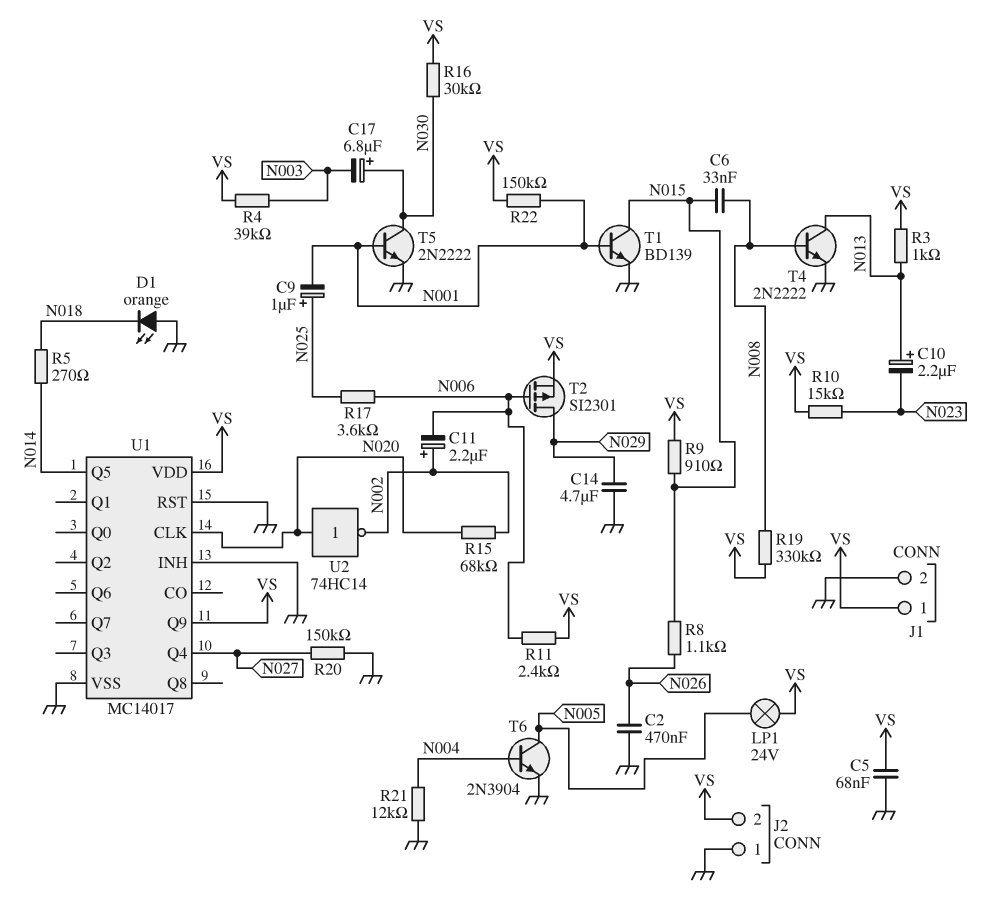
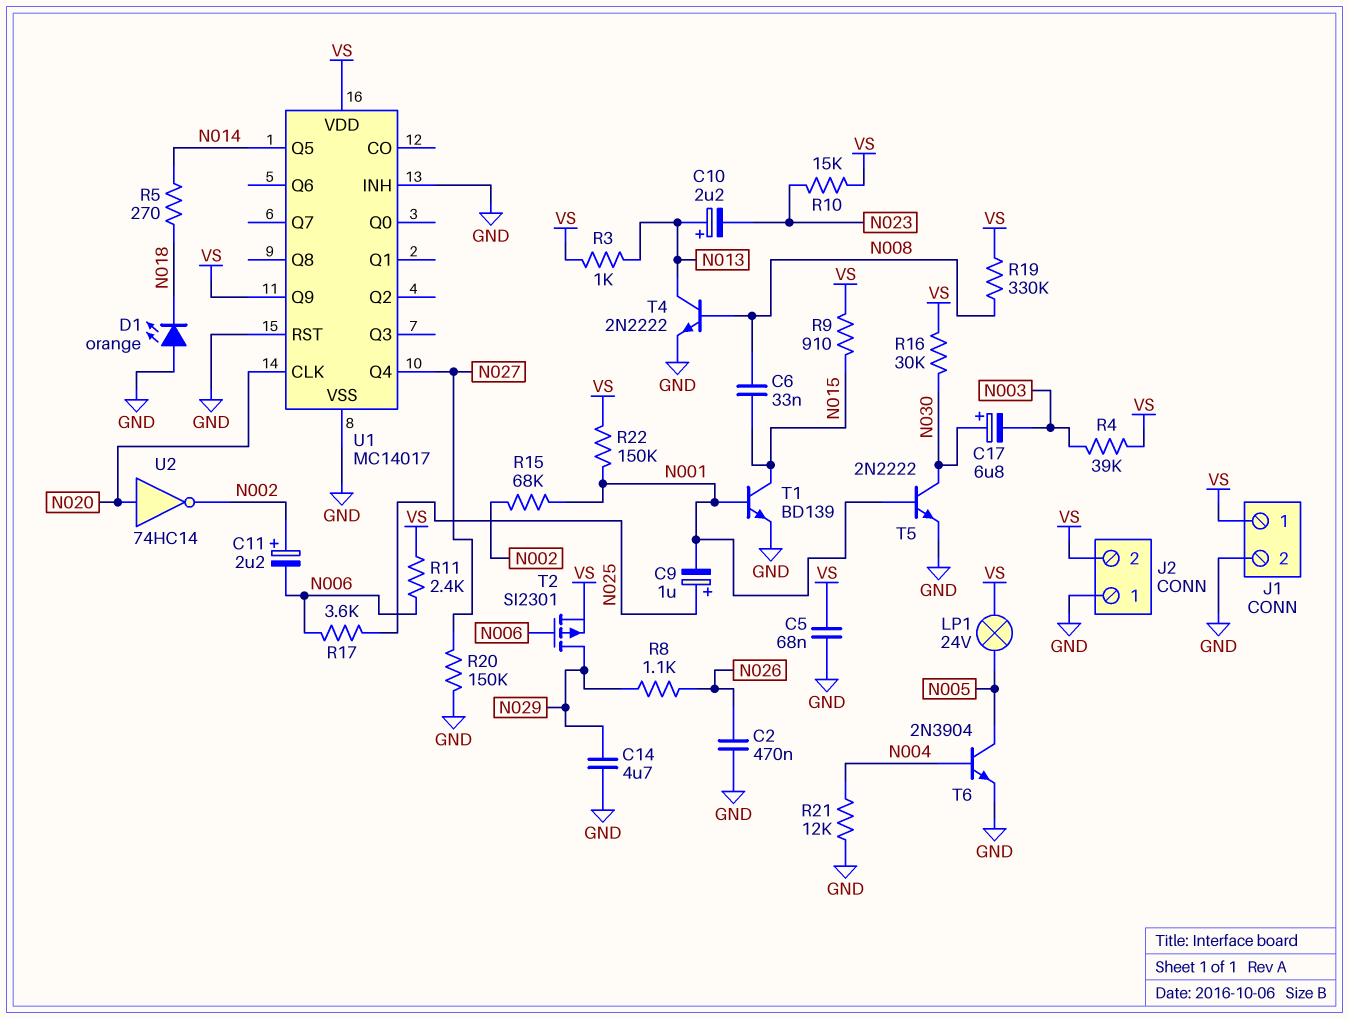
R8: 1.1k (N015, N026) -> 1.1k (N026, N029)
R15: 68k (N002, N020) -> 68k (N001, N002)

